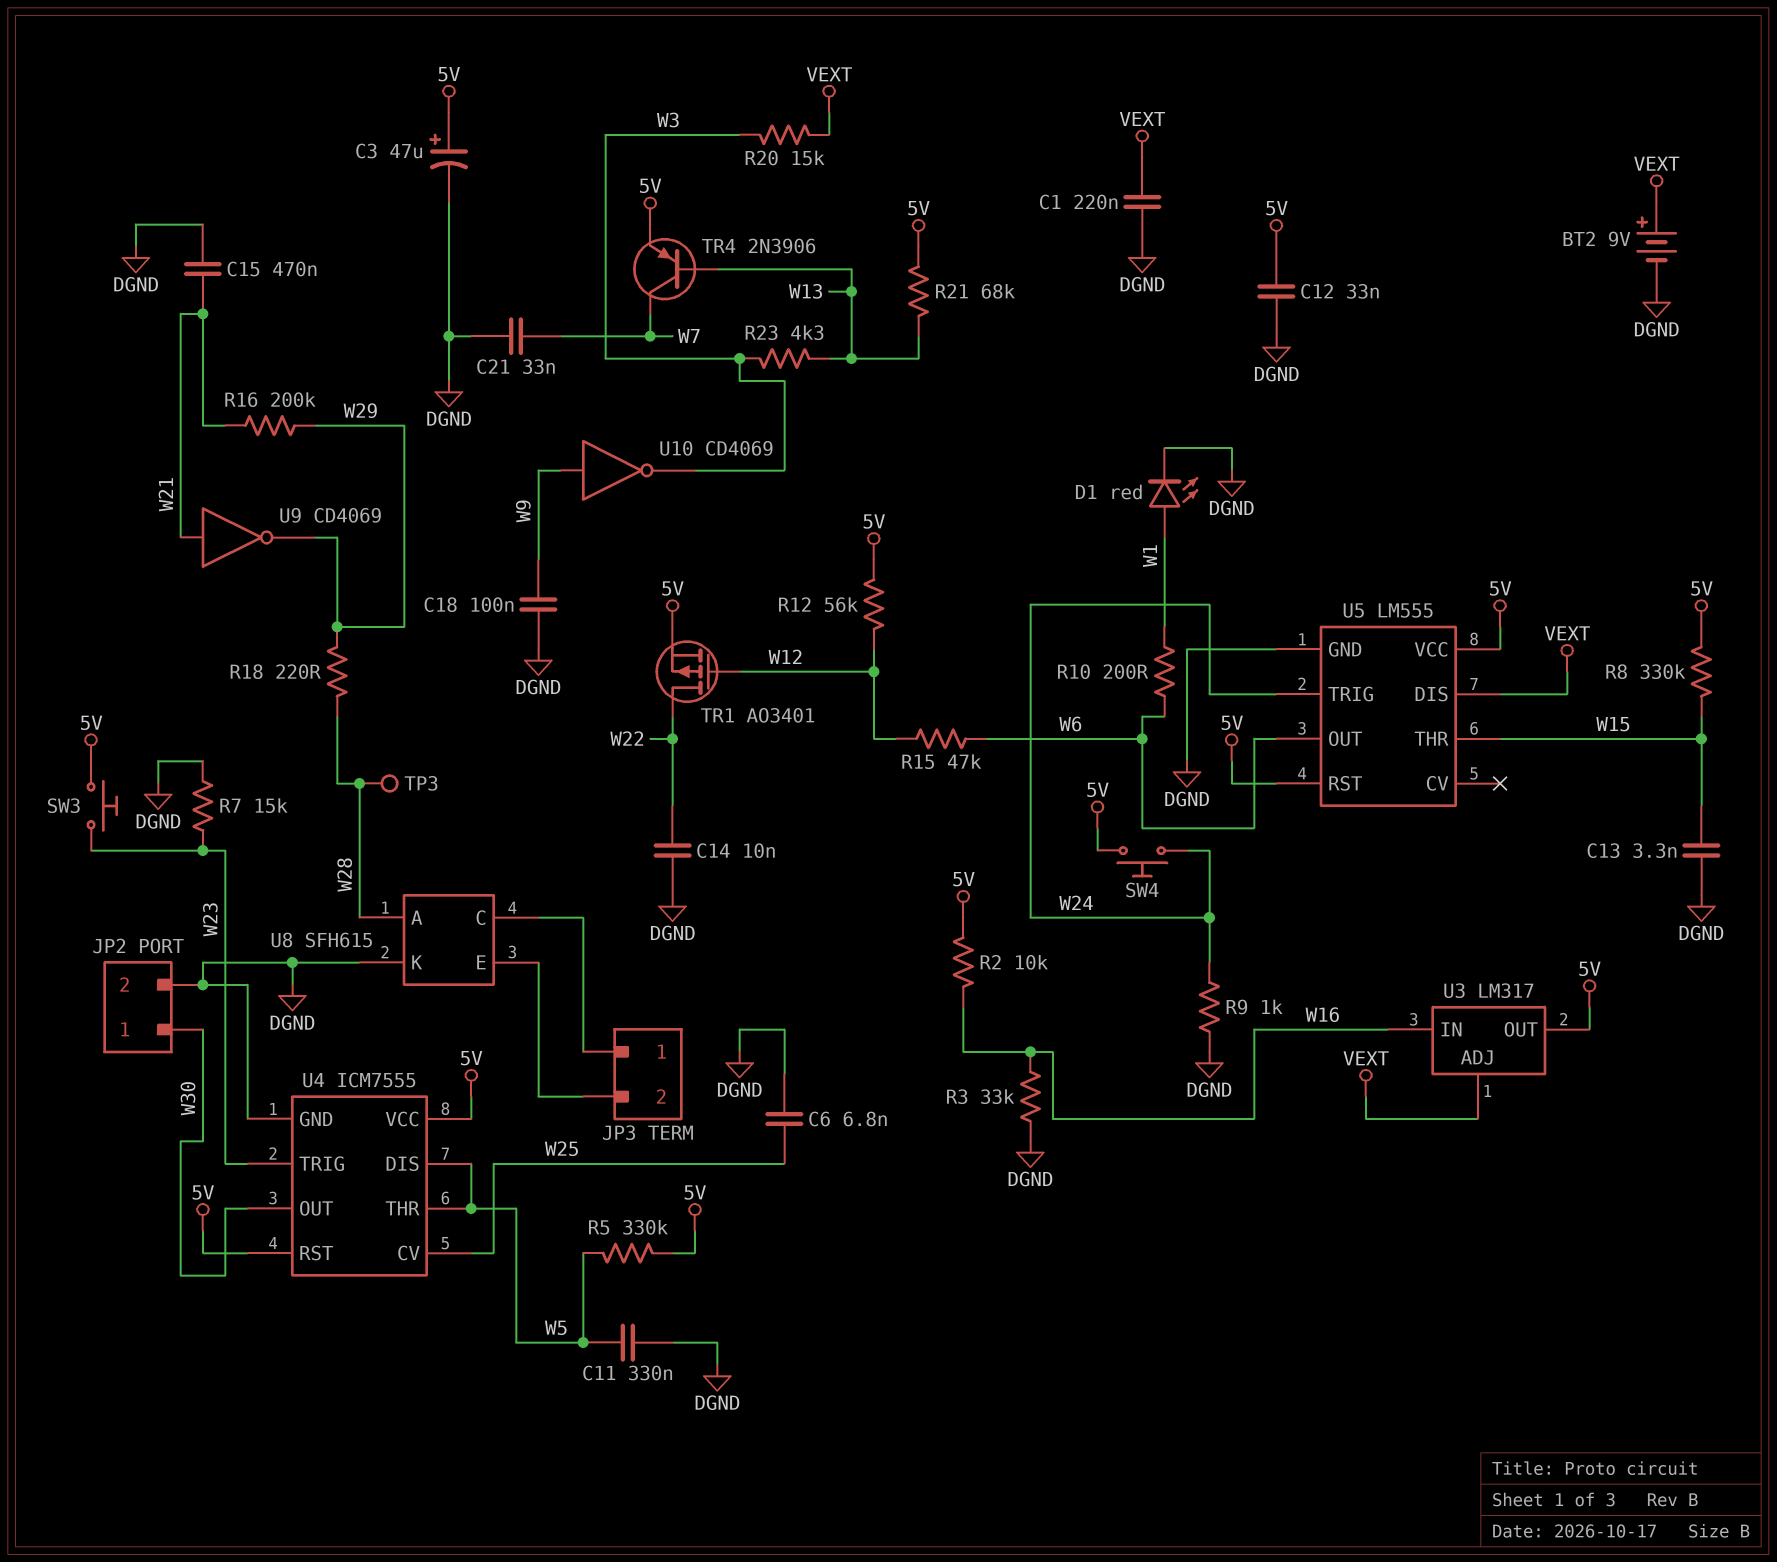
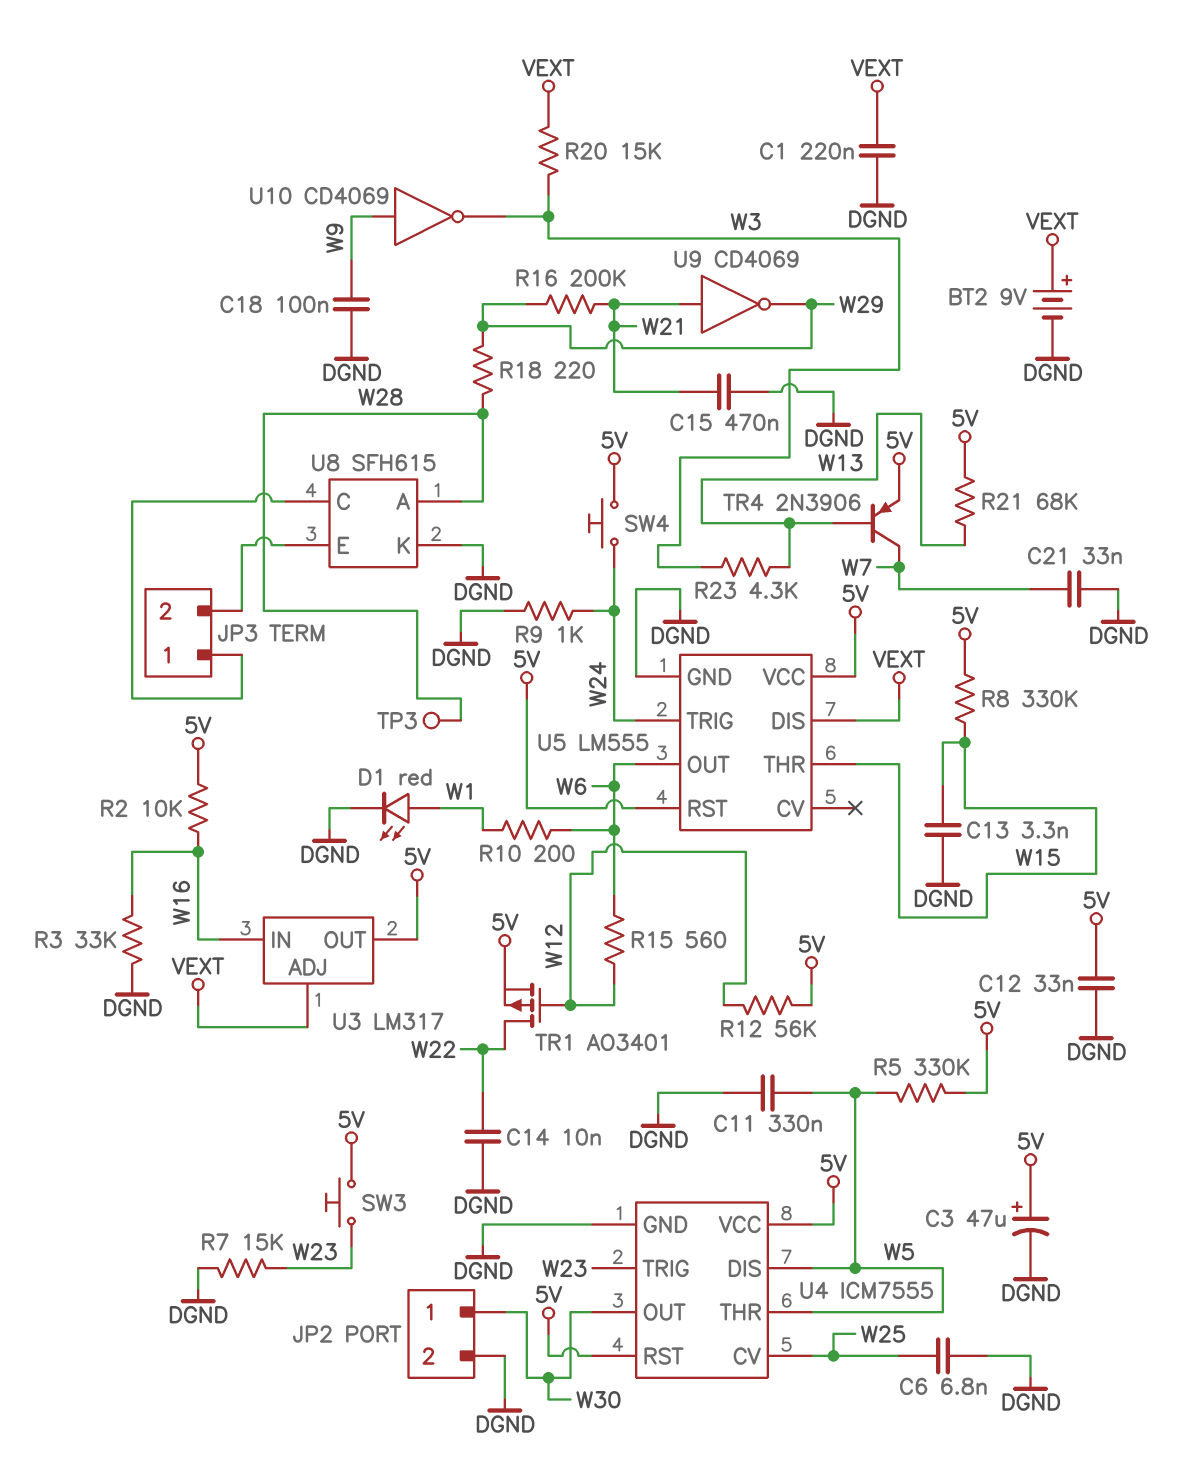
R15: 47k (W6, W12) -> 560 (W6, W12)

